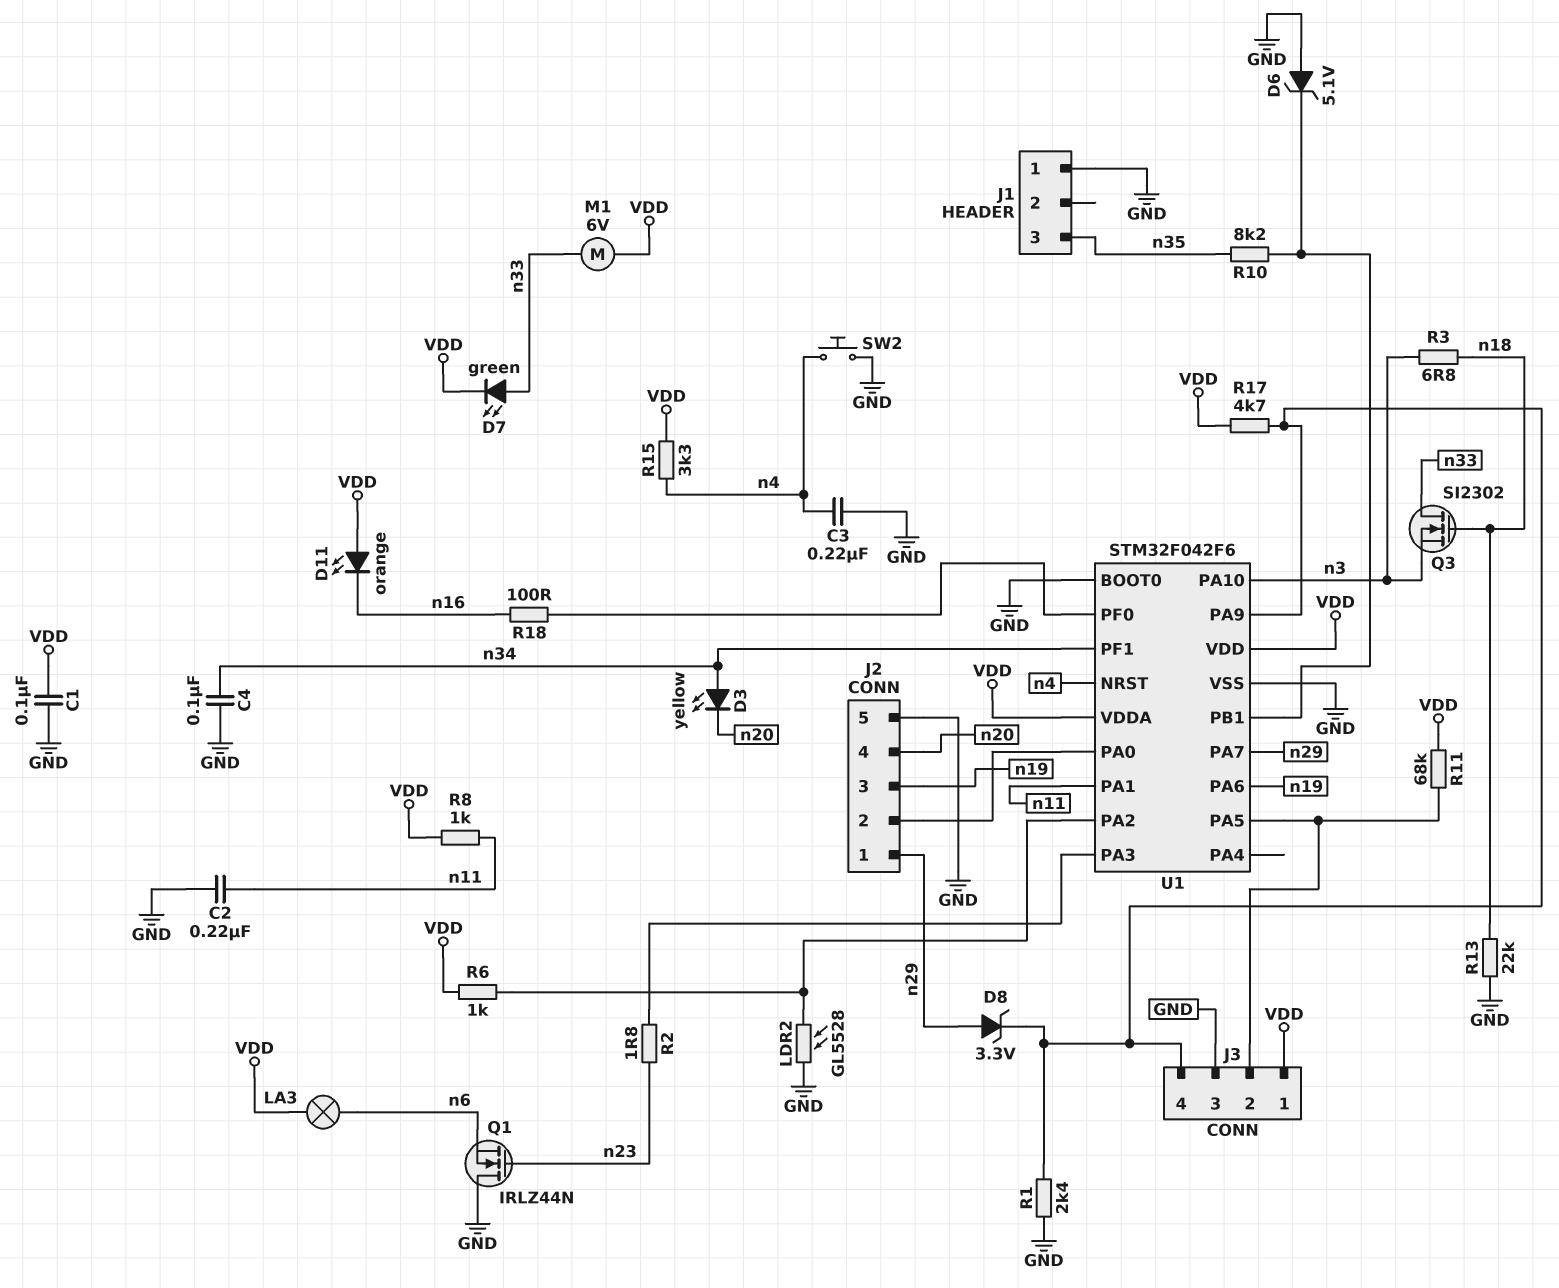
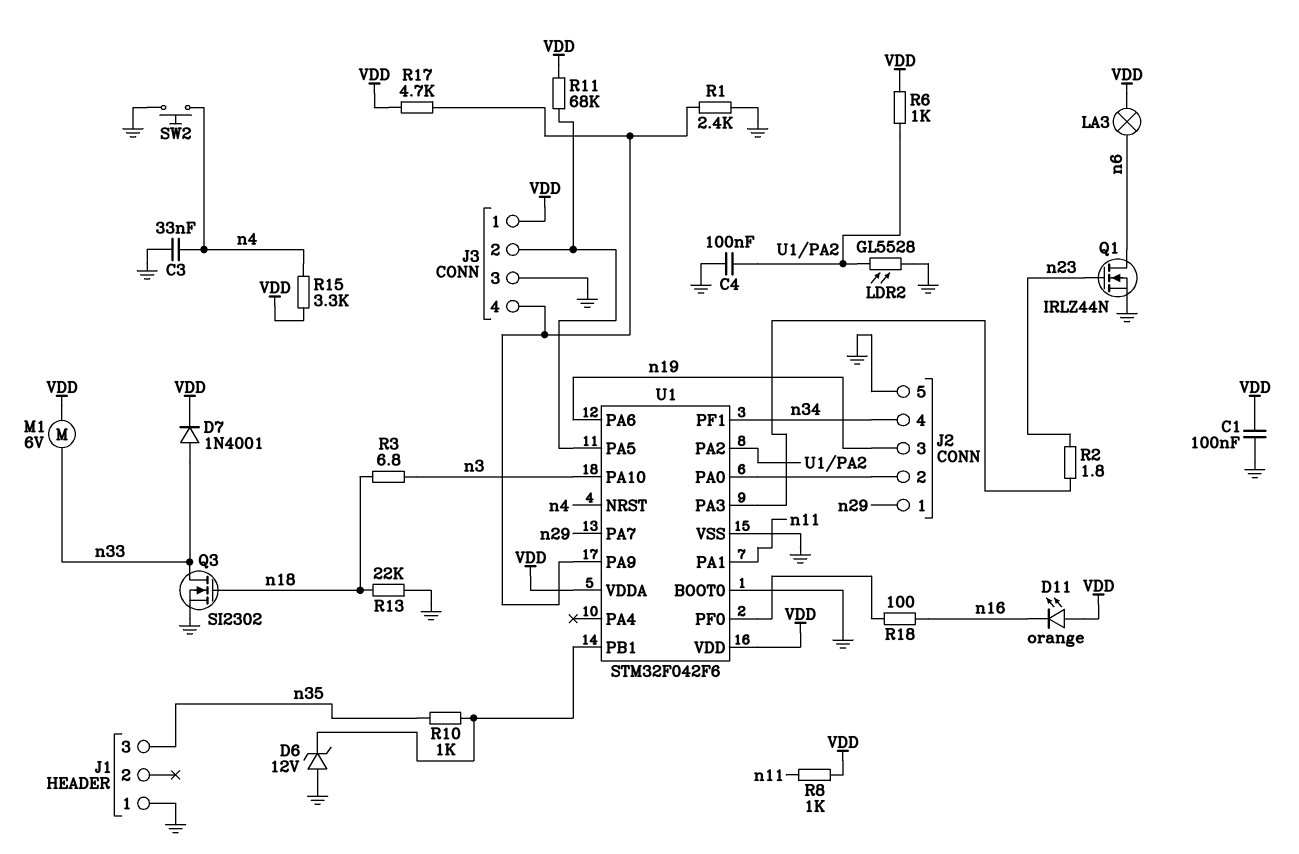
C2: 220nF (GND, n11) -> none
C3: 220nF (GND, n4) -> 33nF (GND, n4)
C4: 100nF (GND, n34) -> 100nF (GND, U1/PA2)
D3: LED yellow (A n34, K n20) -> none
D6: zener 5.1V (A GND, K U1/PB1) -> zener 12V (A GND, K U1/PB1)
D7: LED green (A n33, K VDD) -> diode 1N4001 (A n33, K VDD)
D8: zener 3.3V (A n29, K J3/4) -> none
J2 pin 4: n20 -> n34
Q1: NMOS IRLZ44N (G n23, D GND, S n6) -> NMOS IRLZ44N (G n23, D n6, S GND)
Q3: NMOS SI2302 (G n18, D n33, S n3) -> NMOS SI2302 (G n18, D n33, S GND)
R10: 8.2k (U1/PB1, n35) -> 1k (U1/PB1, n35)

